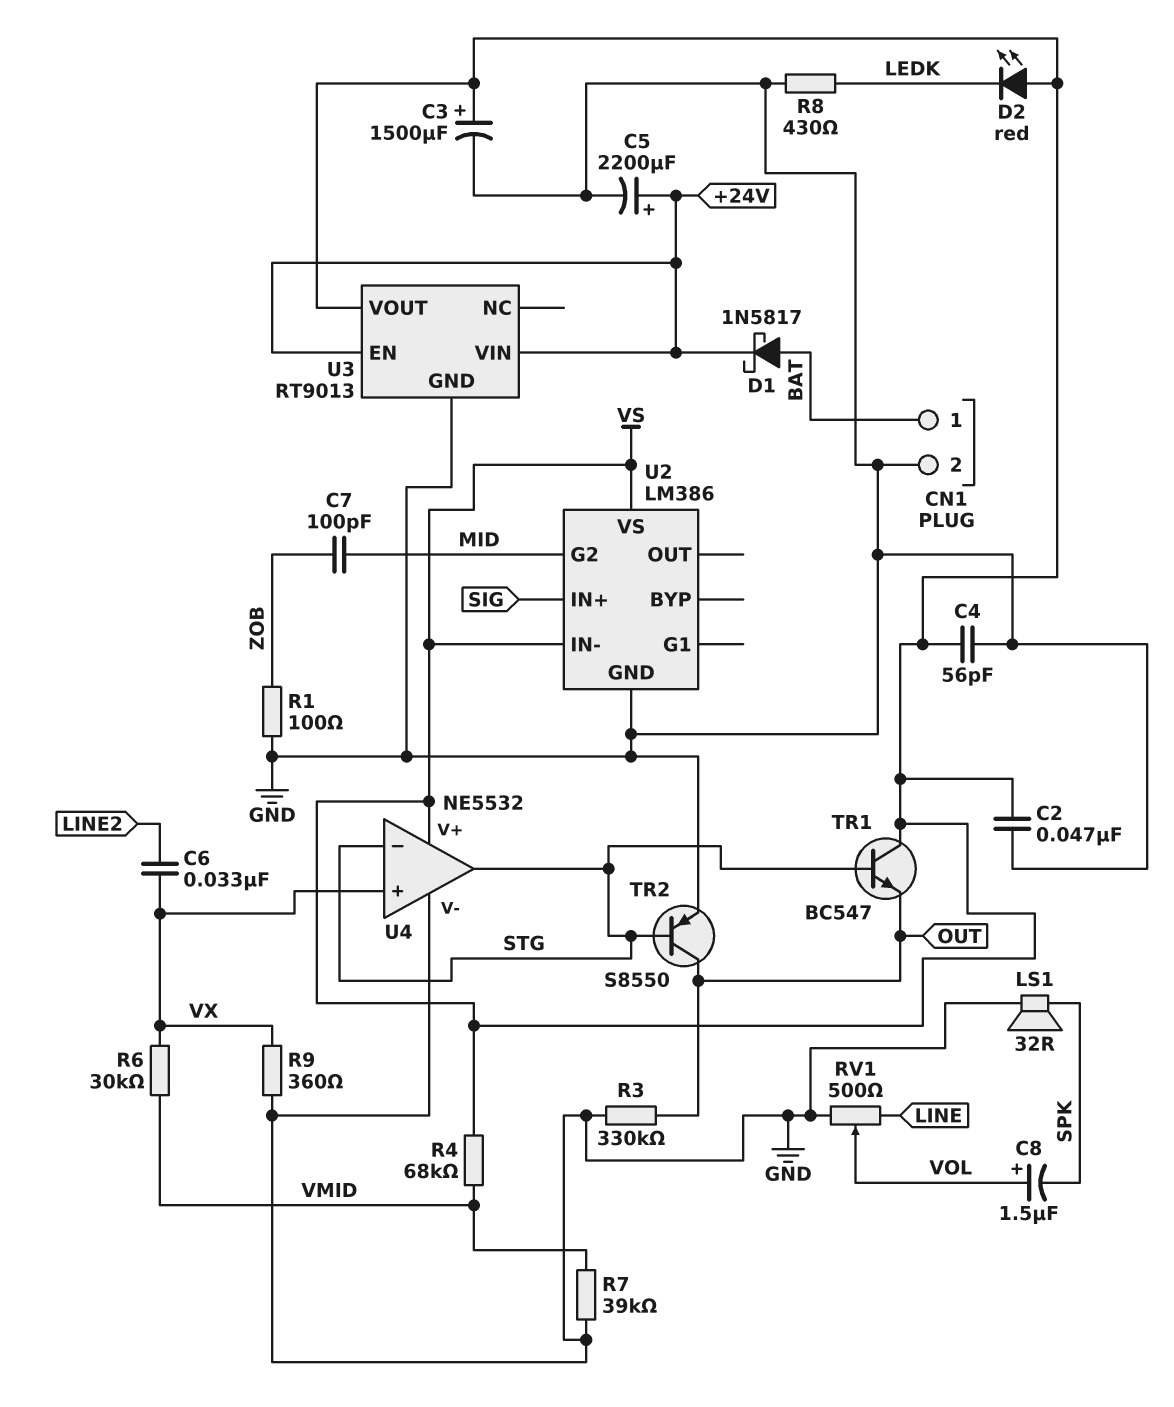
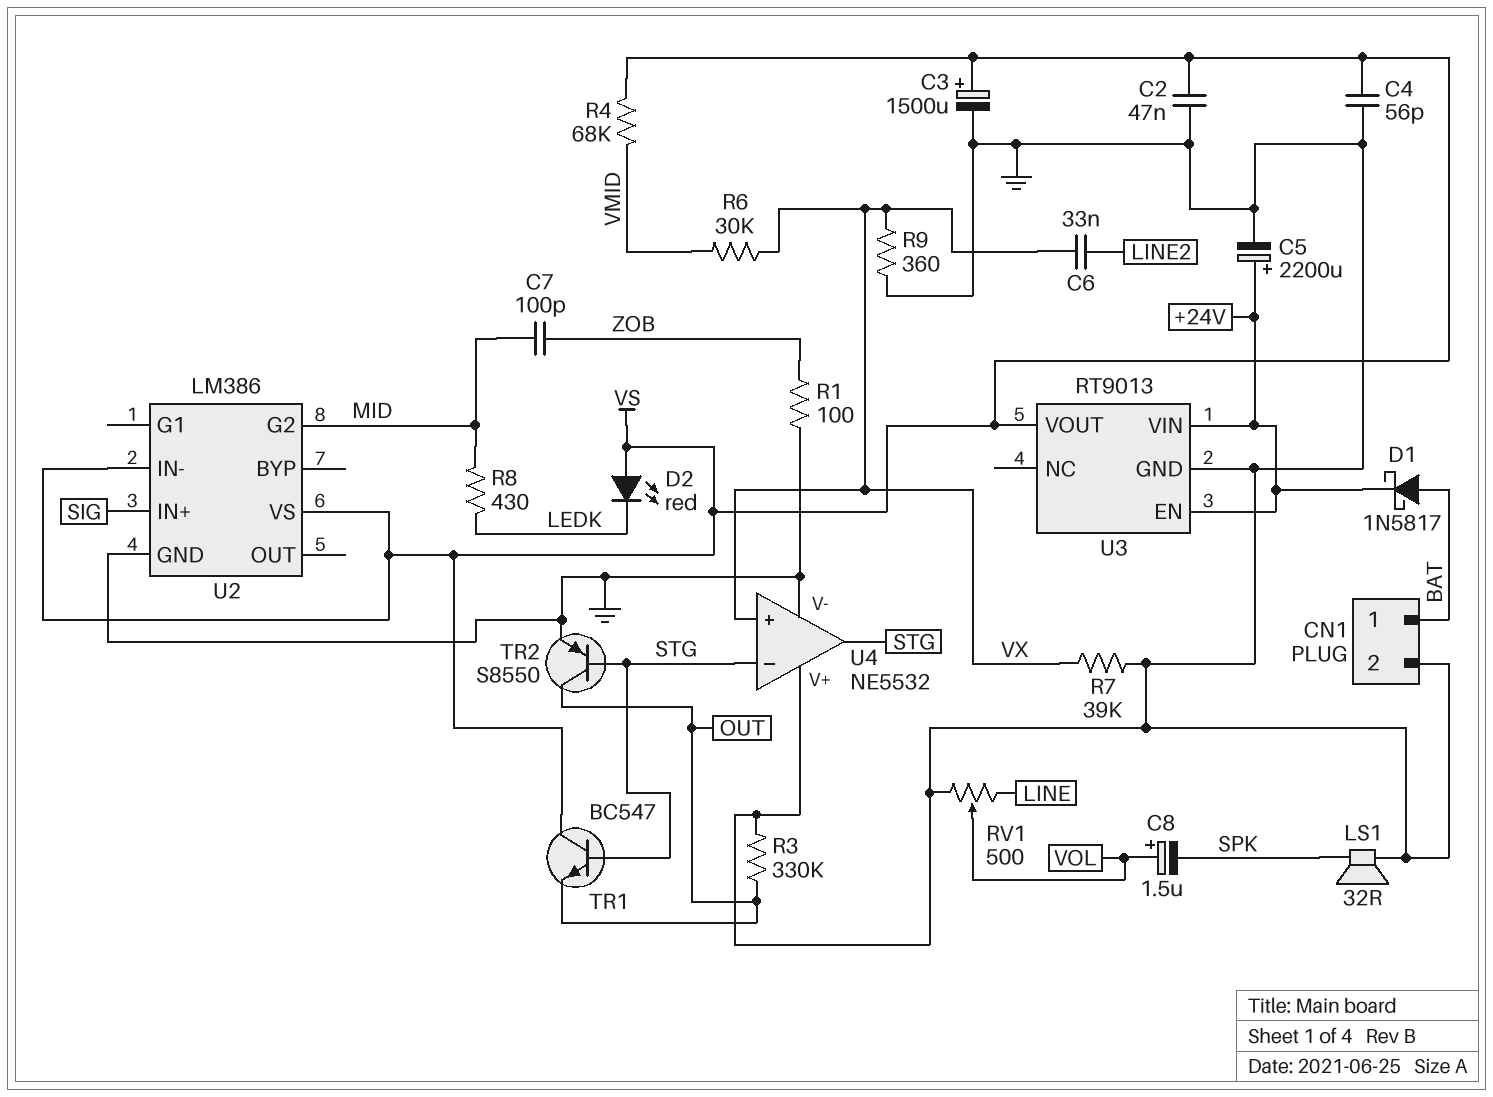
R7: 39k (GND, VMID) -> 39k (GND, VX)
R8: 430 (GND, LEDK) -> 430 (LEDK, MID)
U4 pin V+: VS -> GND

